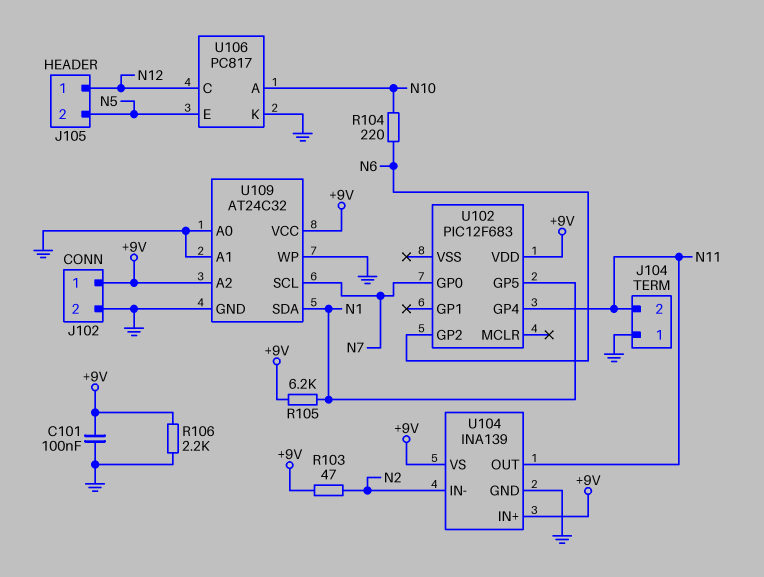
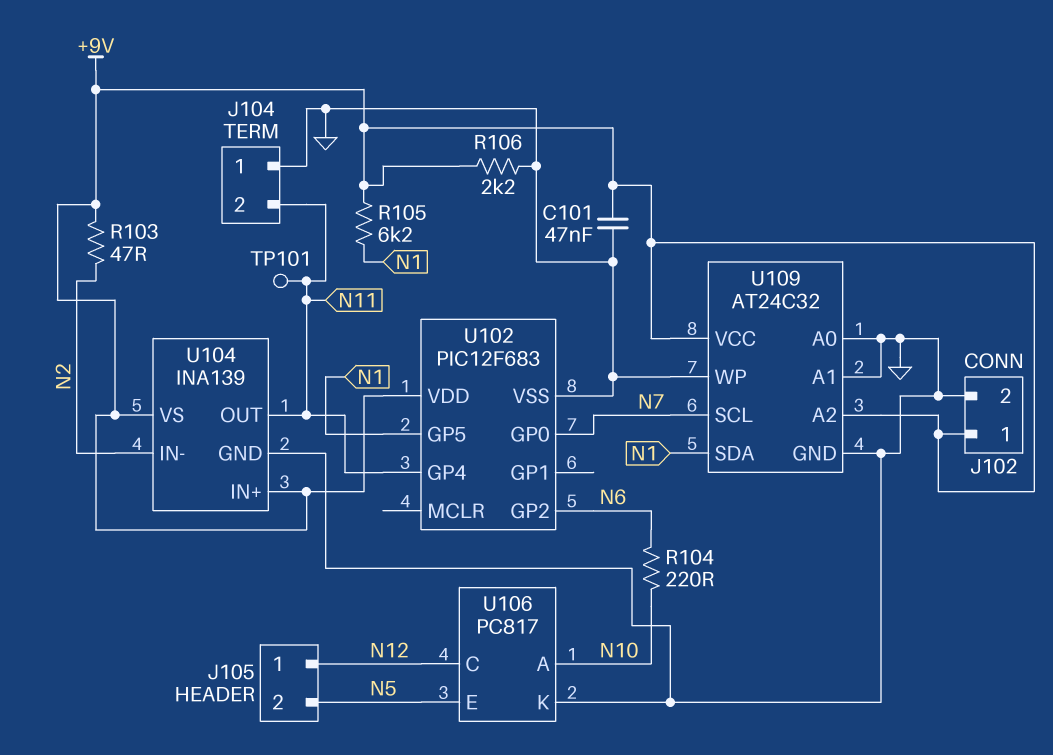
C101: 100nF (+9V, GND) -> 47nF (+9V, GND)
TP101: none -> test point (N11)
U102 pin VSS: none -> GND

